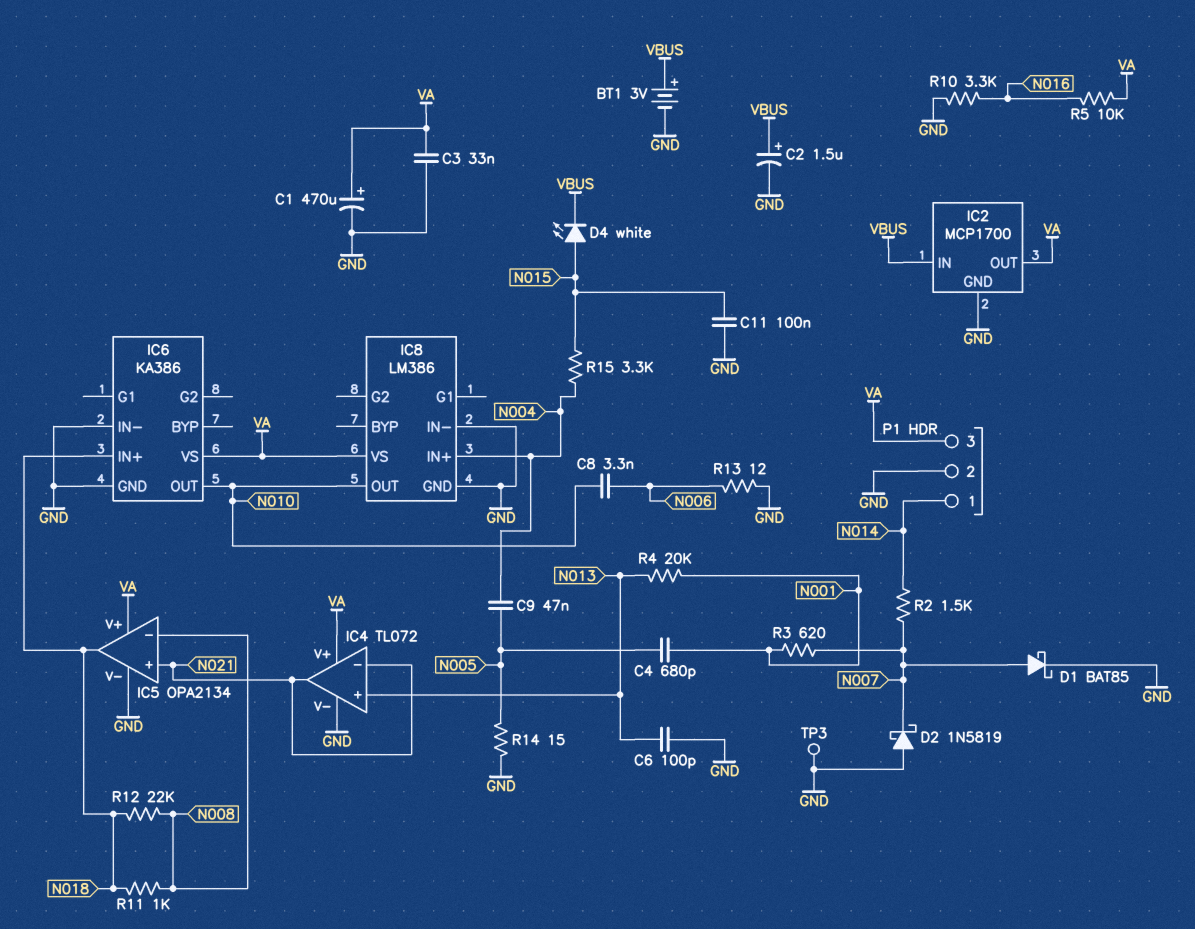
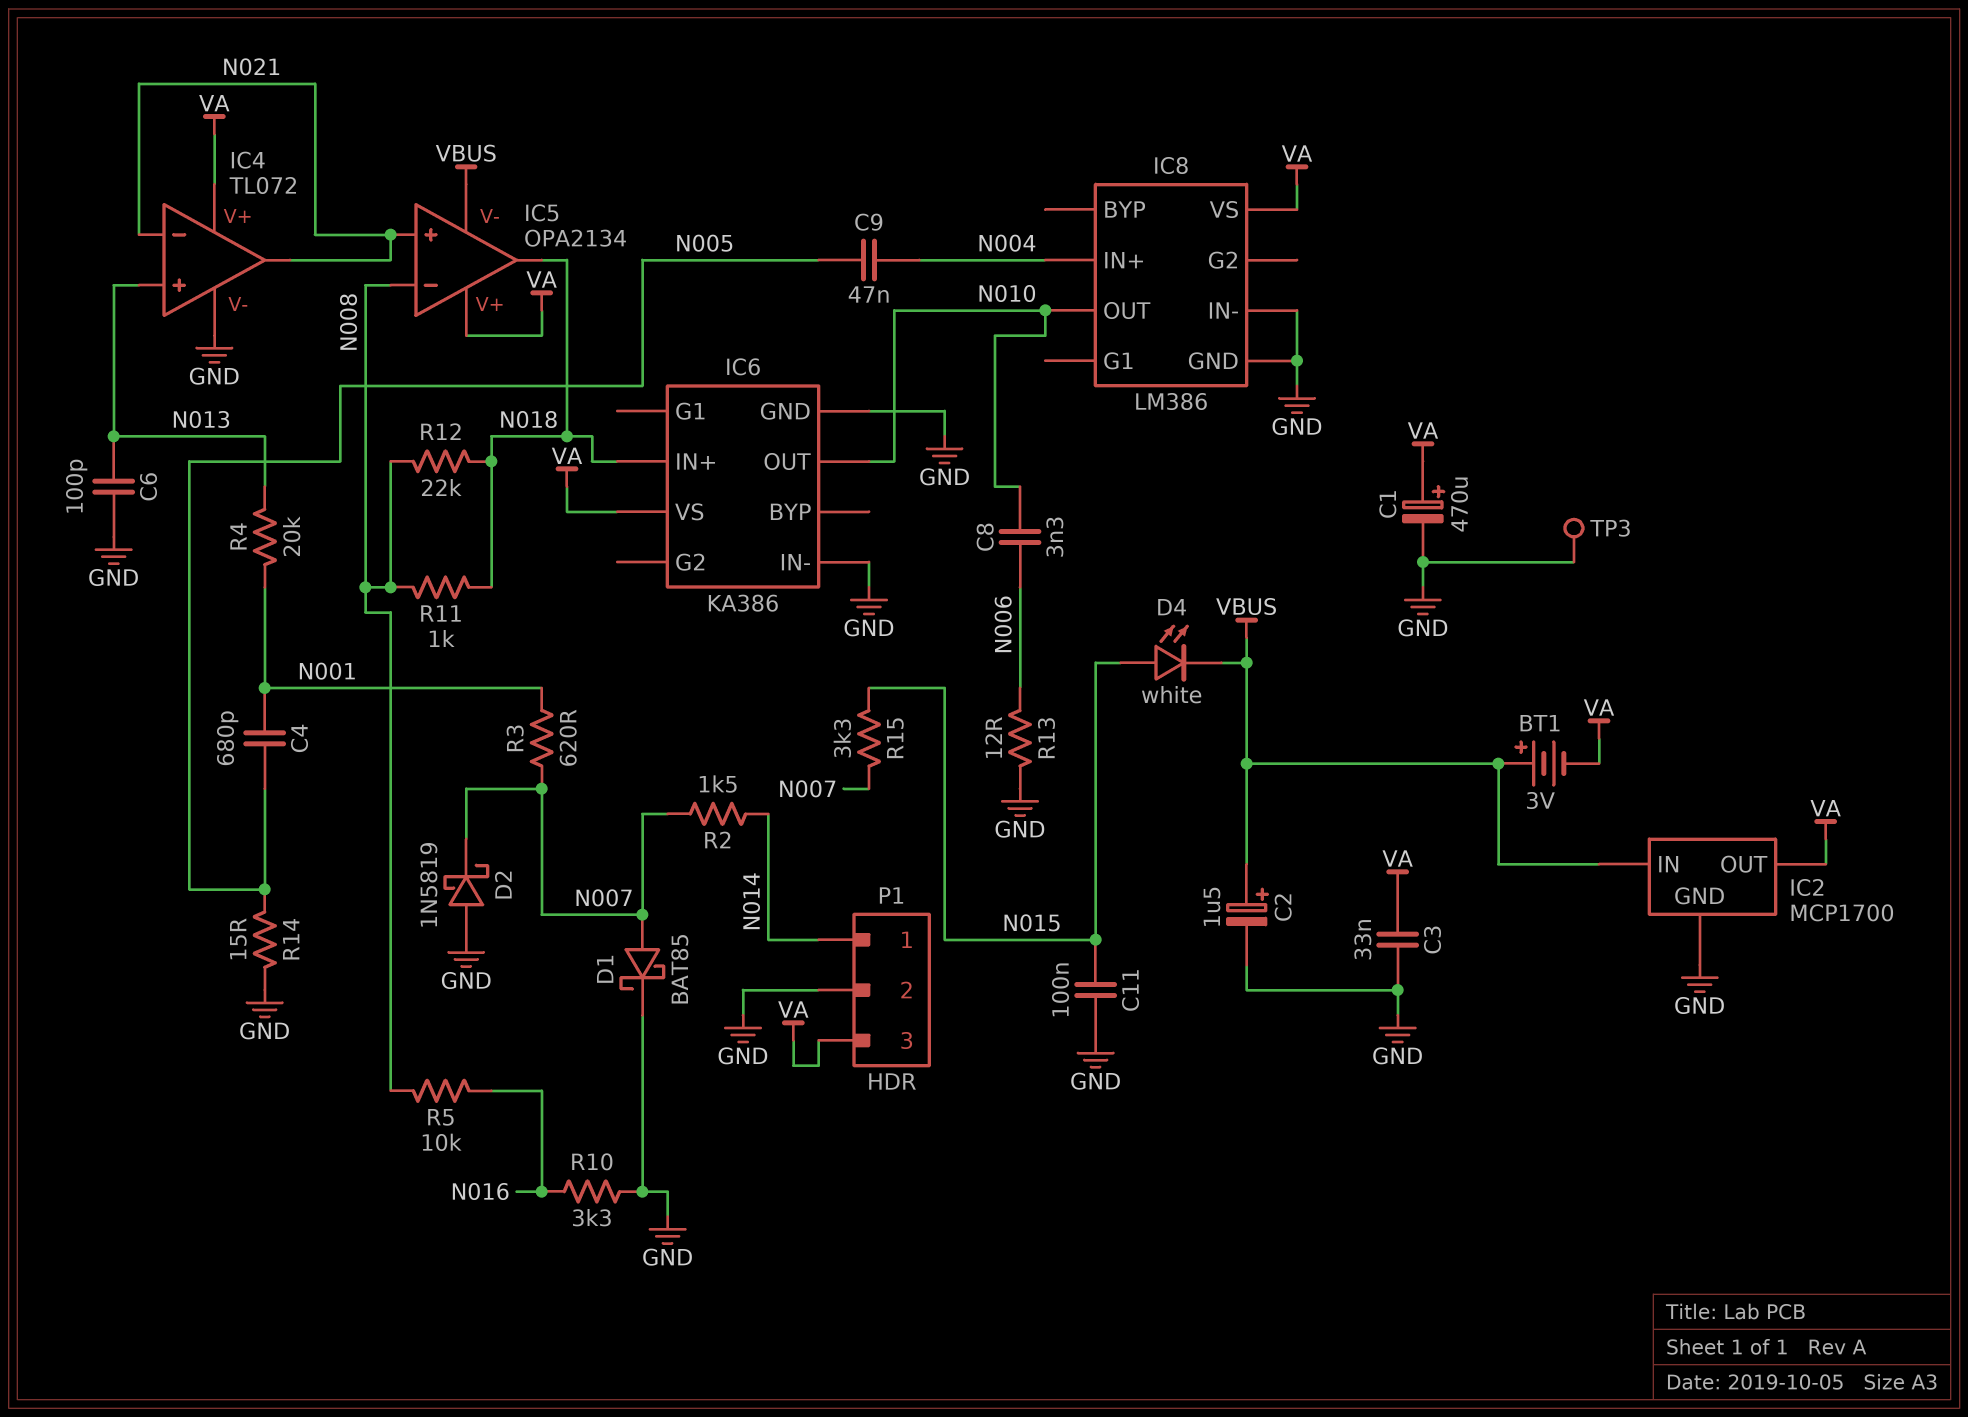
BT1: 3V (plus VBUS, minus GND) -> 3V (plus VBUS, minus VA)
IC5 pin V-: GND -> VBUS
R5: 10k (N016, VA) -> 10k (N008, N016)
R15: 3.3k (N004, N015) -> 3.3k (N007, N015)

